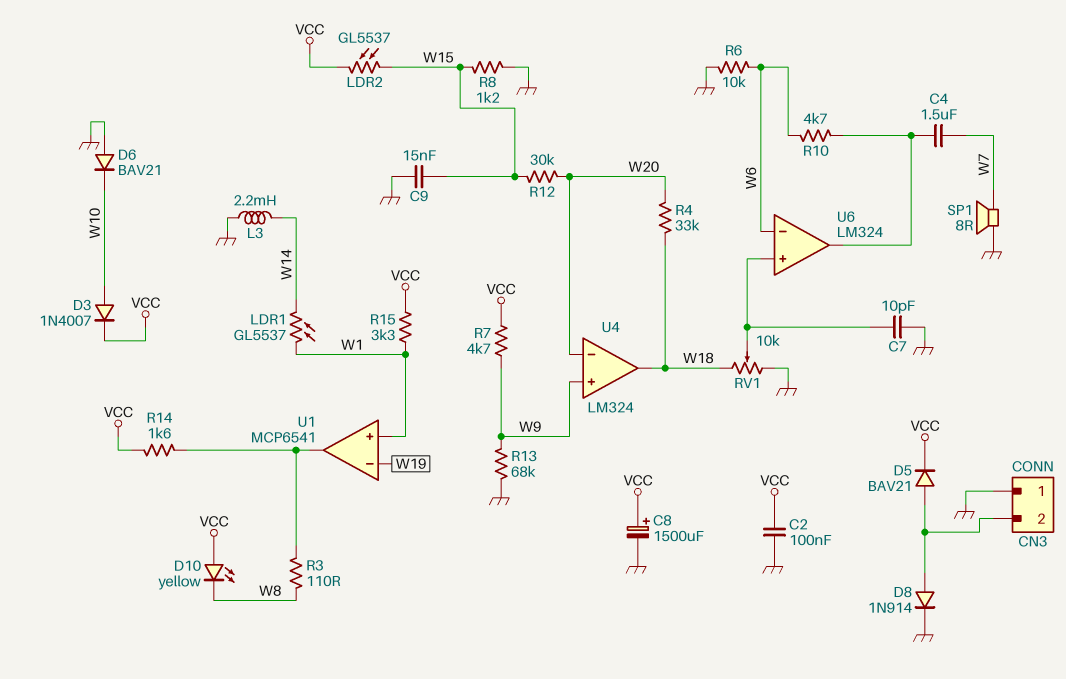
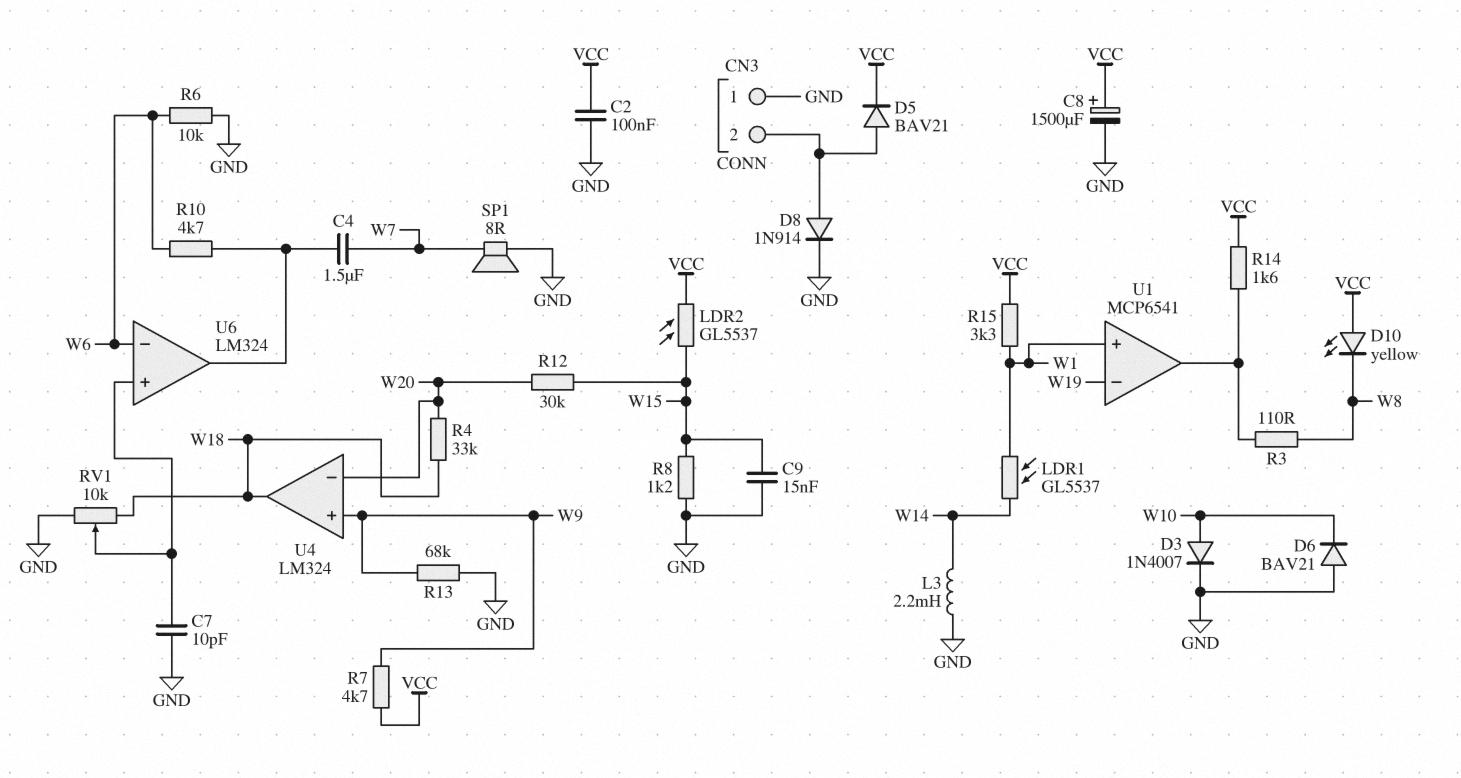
D3: diode 1N4007 (A W10, K VCC) -> diode 1N4007 (A W10, K GND)

